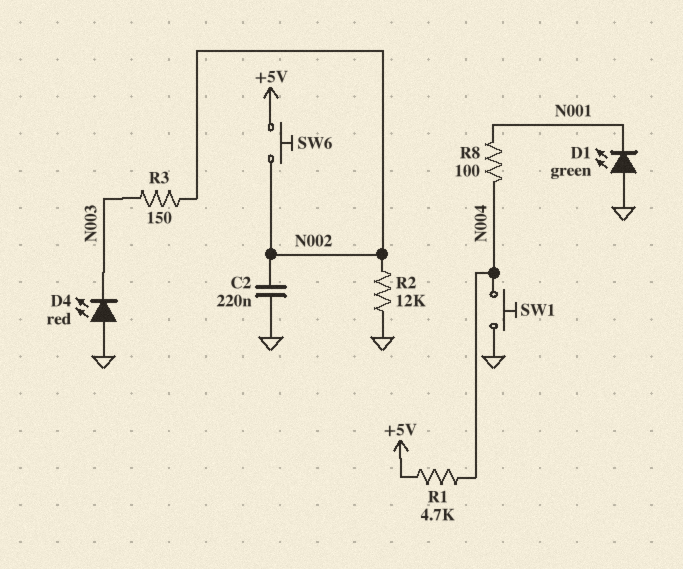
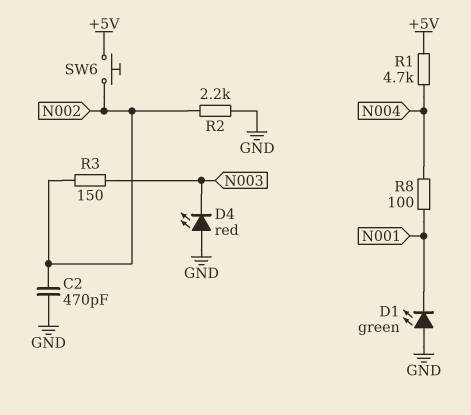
C2: 220nF (GND, N002) -> 470pF (GND, N002)
R2: 12k (GND, N002) -> 2.2k (GND, N002)
SW1: button (GND, N004) -> none

